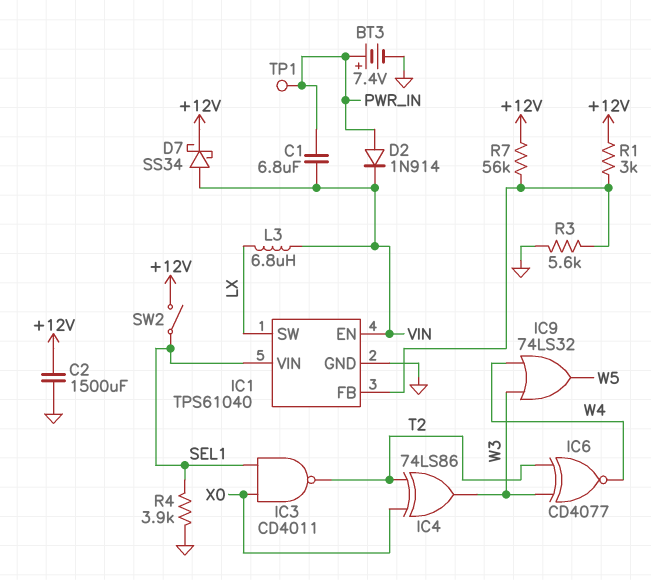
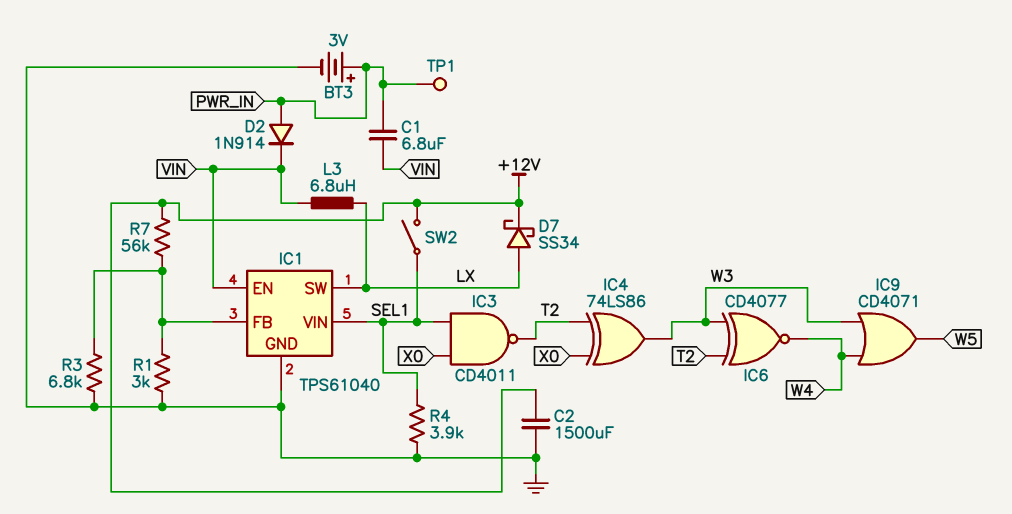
BT3: 7.4V (plus PWR_IN, minus GND) -> 3V (plus PWR_IN, minus GND)
D7: schottky SS34 (A VIN, K +12V) -> schottky SS34 (A LX, K +12V)
IC9: OR 74LS32 (in W3, in W4, out W5) -> OR CD4071 (in W3, in W4, out W5)
R1: 3k (+12V, IC1/FB) -> 3k (GND, IC1/FB)
R3: 5.6k (GND, IC1/FB) -> 6.8k (GND, IC1/FB)

